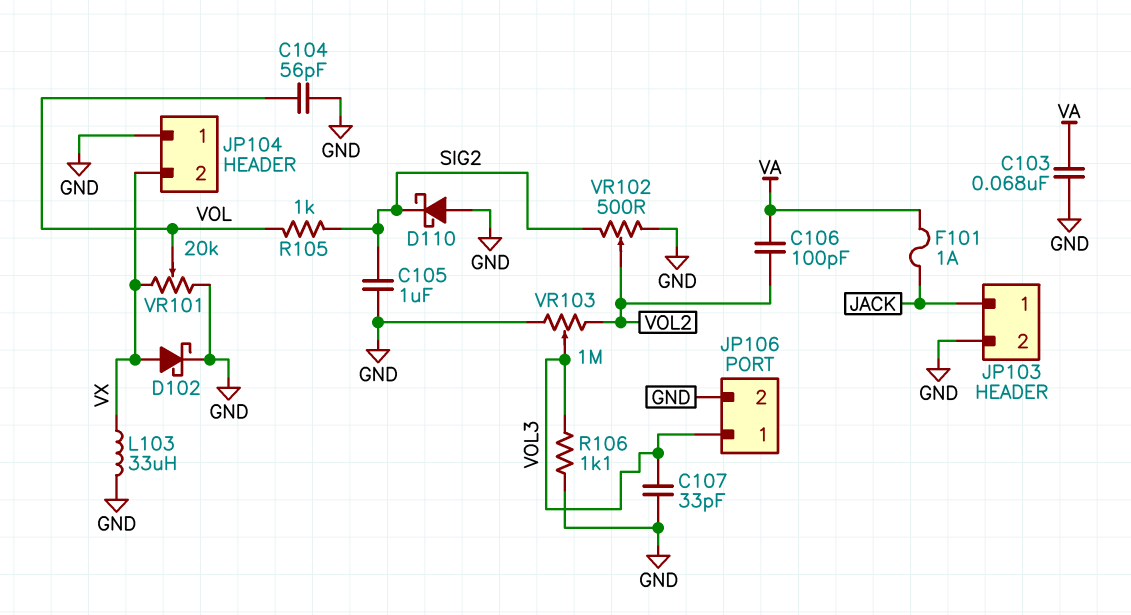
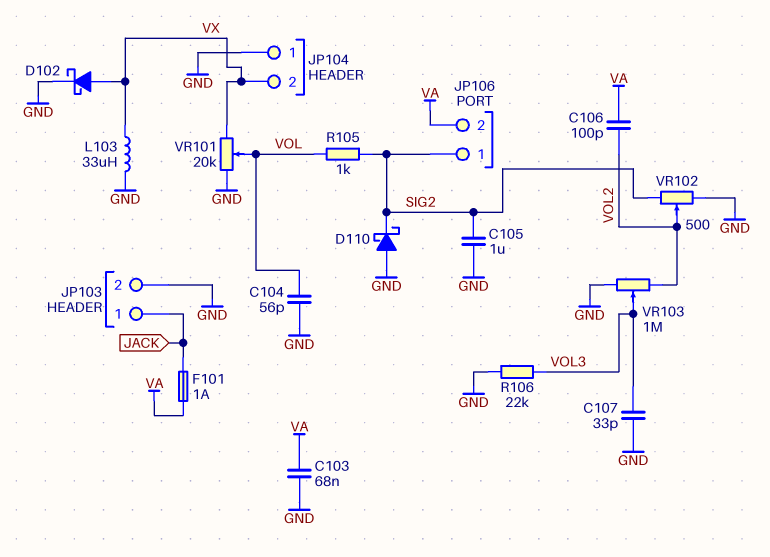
JP106 pin 1: VOL3 -> SIG2
JP106 pin 2: GND -> VA
R106: 1.1k (GND, VOL3) -> 22k (GND, VOL3)

